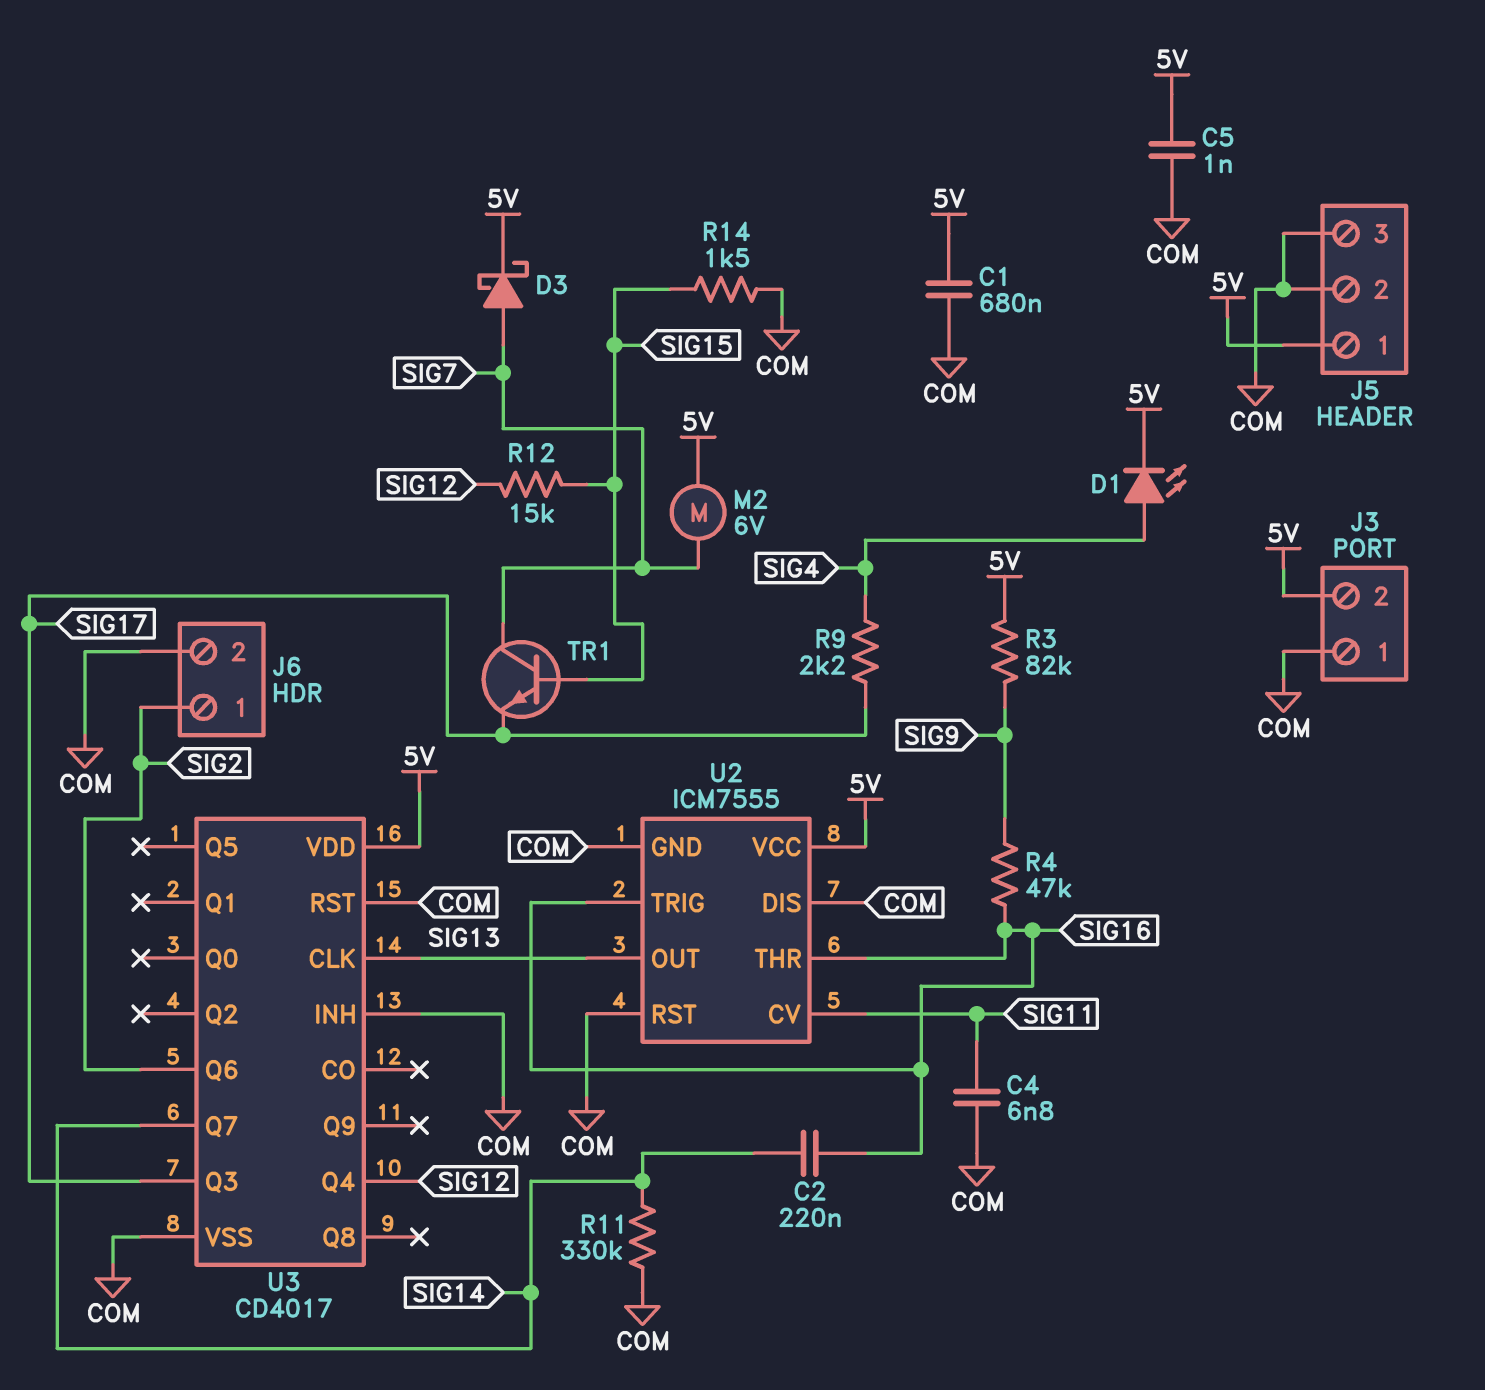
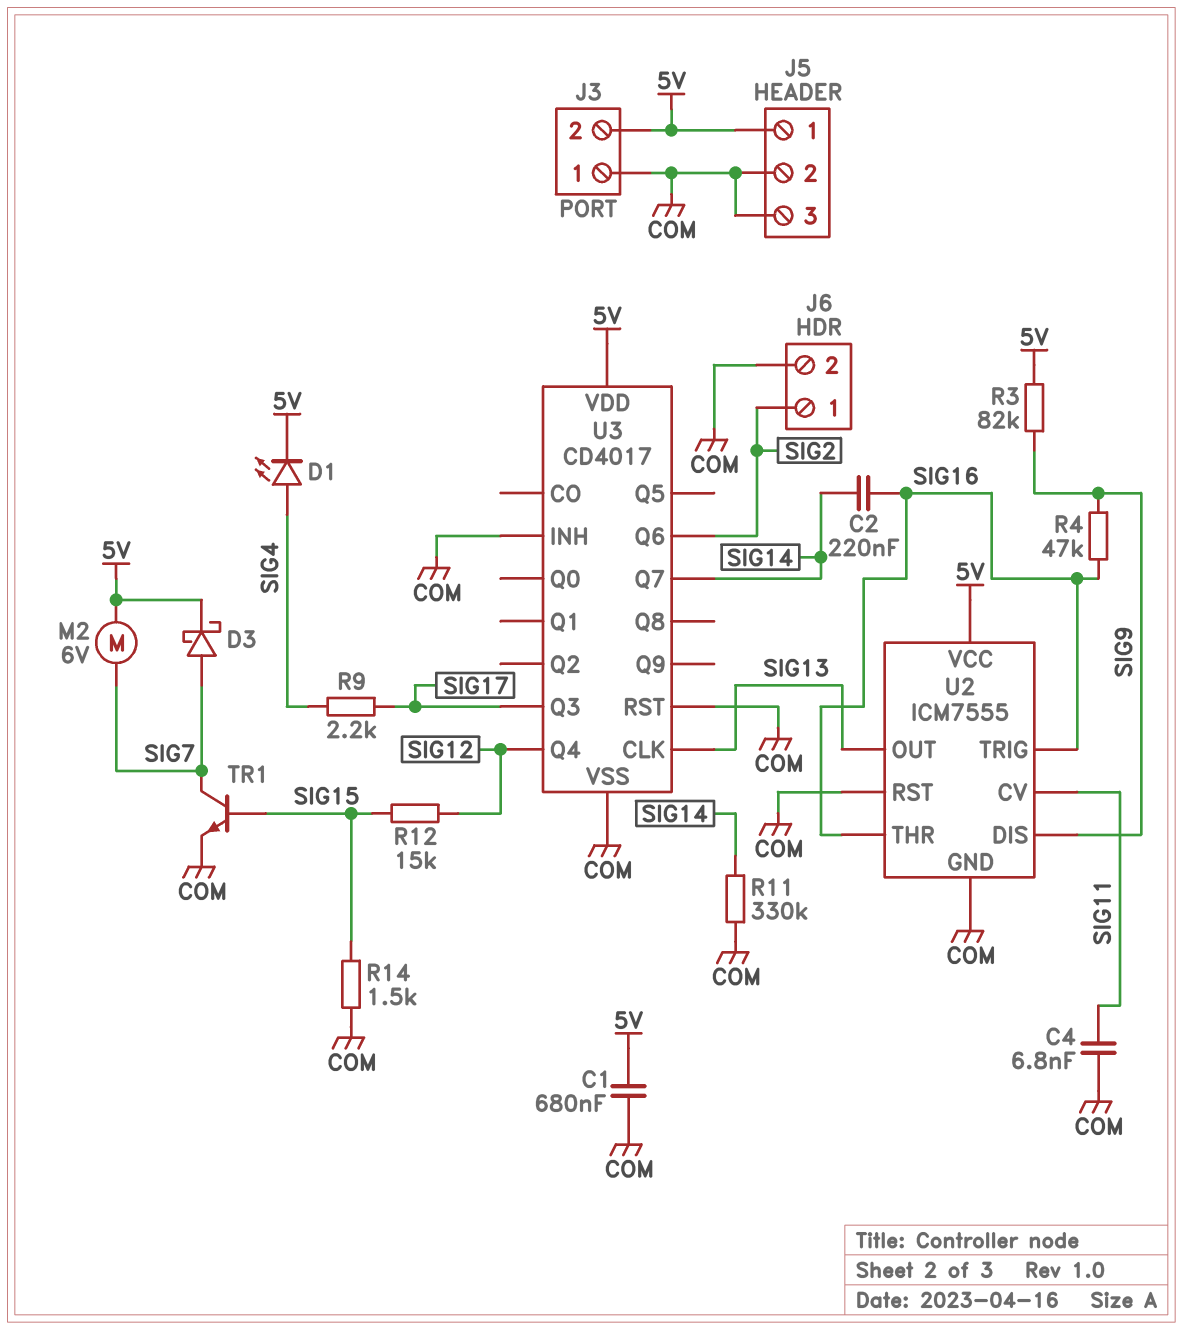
C5: 1nF (5V, COM) -> none
TR1: NPN (B SIG15, C SIG7, E SIG17) -> NPN (B SIG15, C SIG7, E COM)
U2 pin DIS: COM -> SIG9

